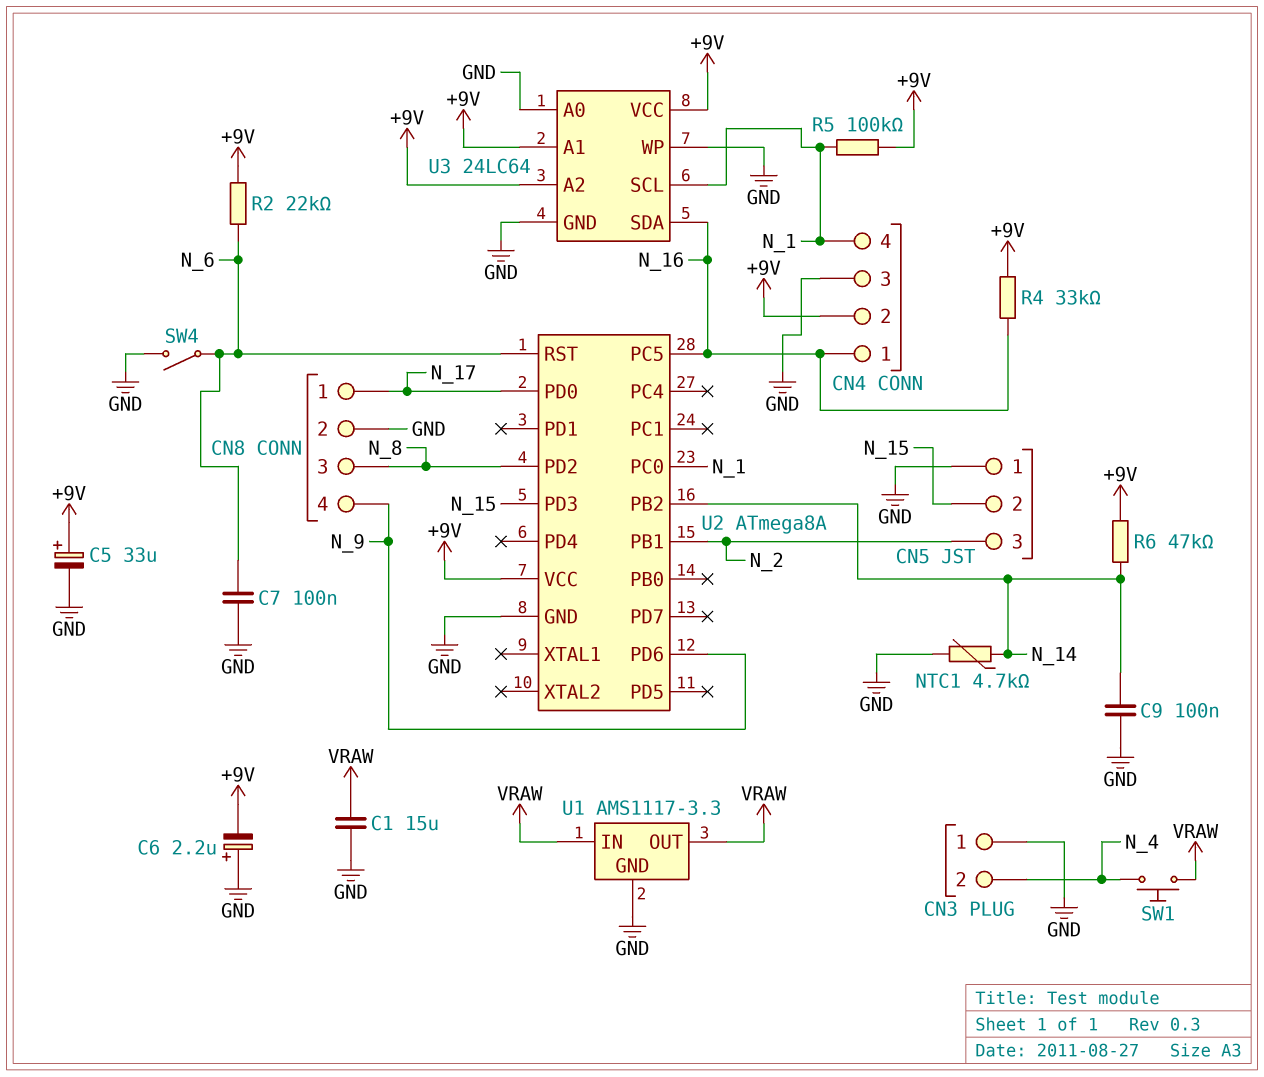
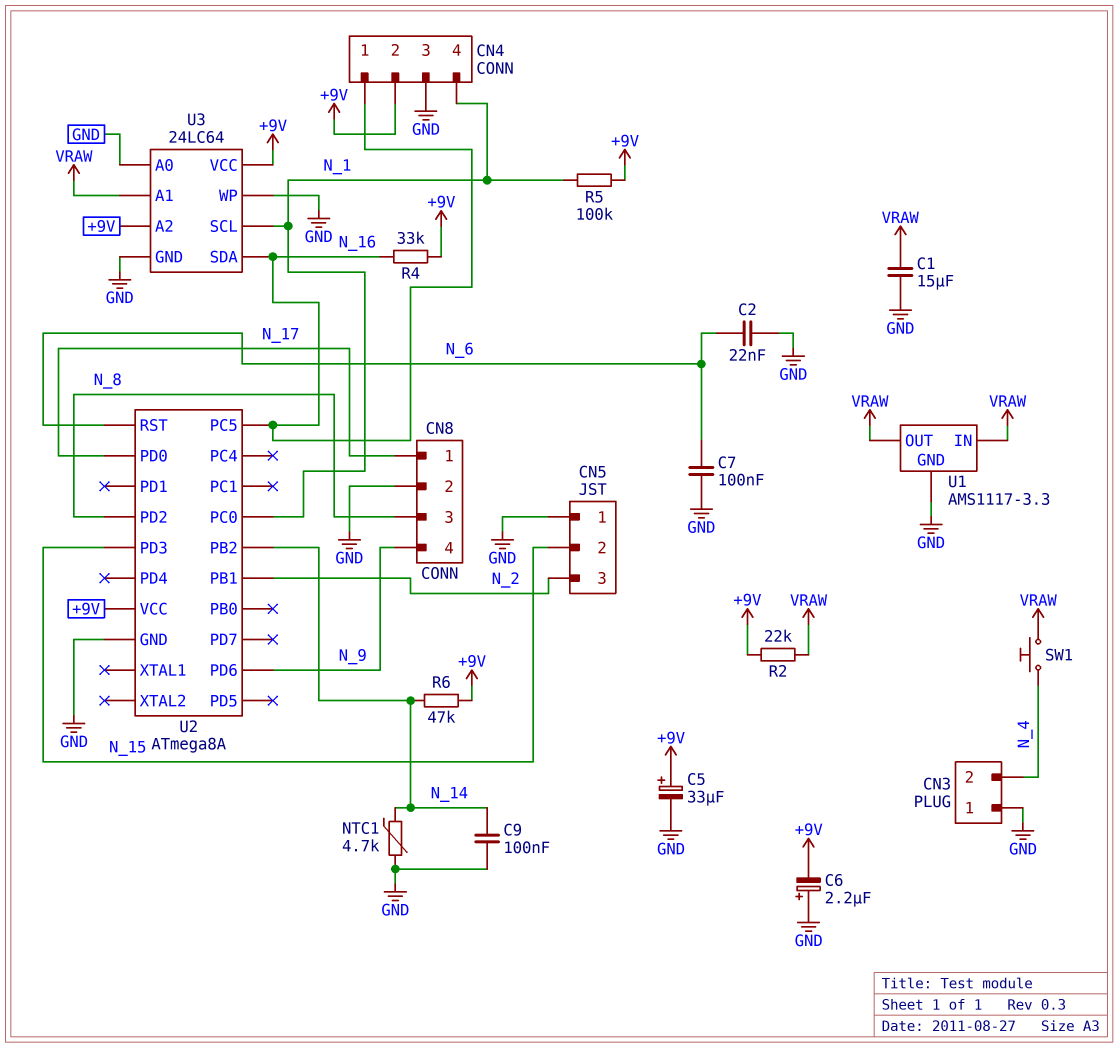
C2: none -> 22nF (GND, N_6)
R2: 22k (+9V, N_6) -> 22k (+9V, VRAW)
SW4: switch (GND, N_6) -> none
U3 pin A1: +9V -> VRAW

